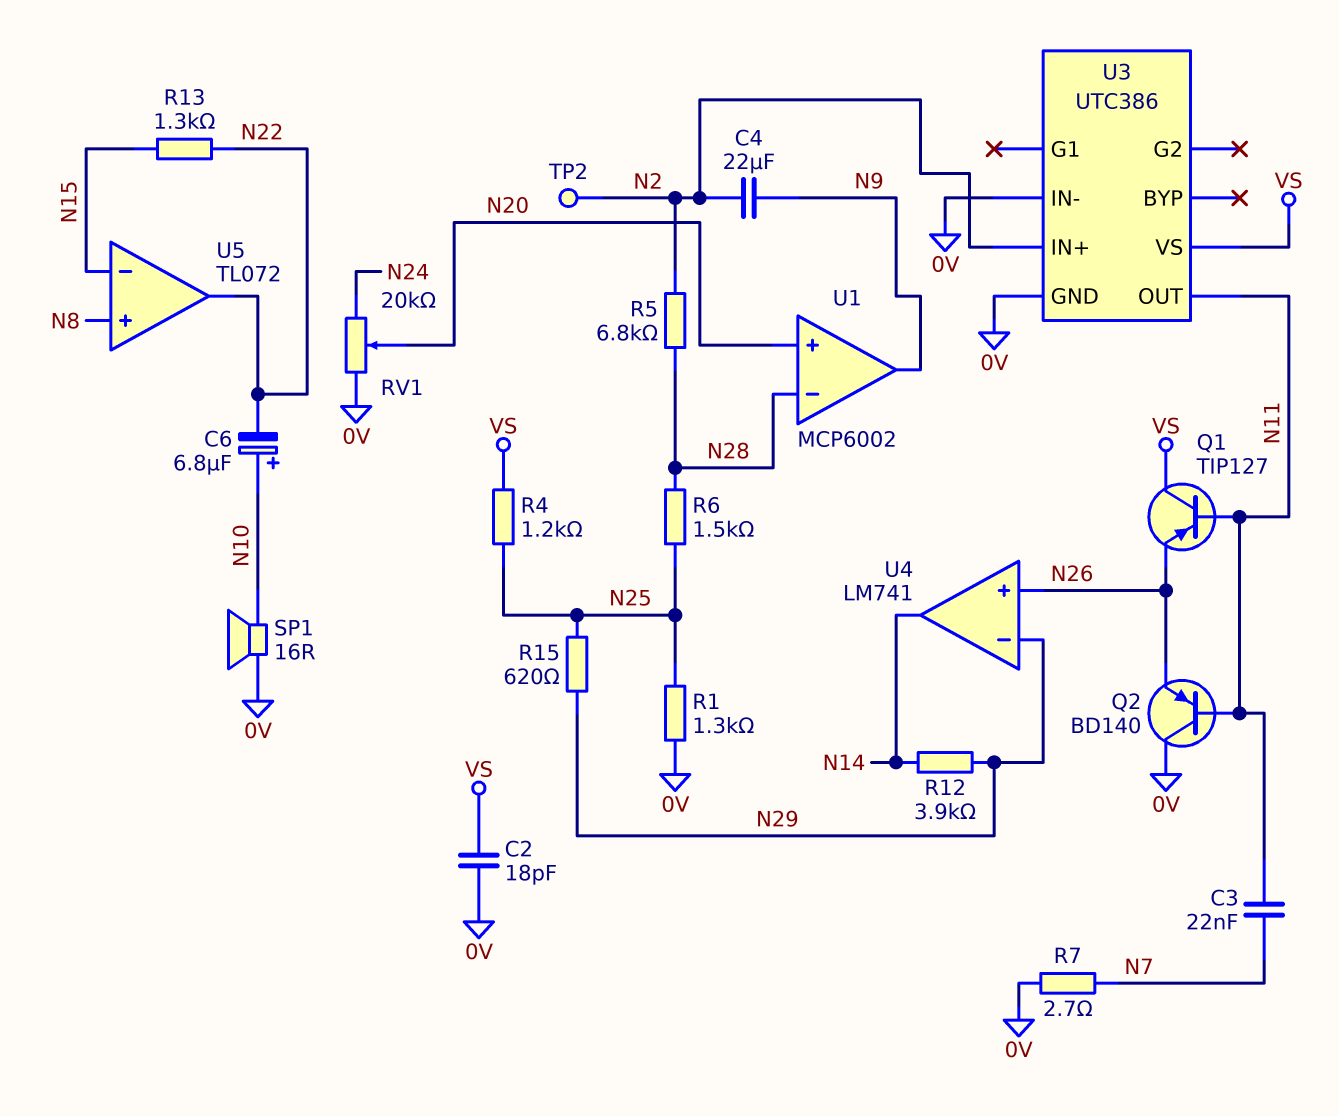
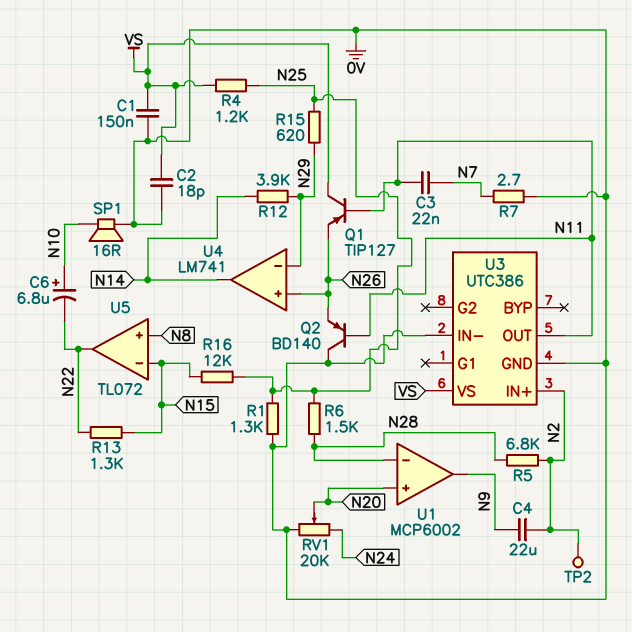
C1: none -> 150nF (0V, VS)
R16: none -> 12k (N15, N25)

